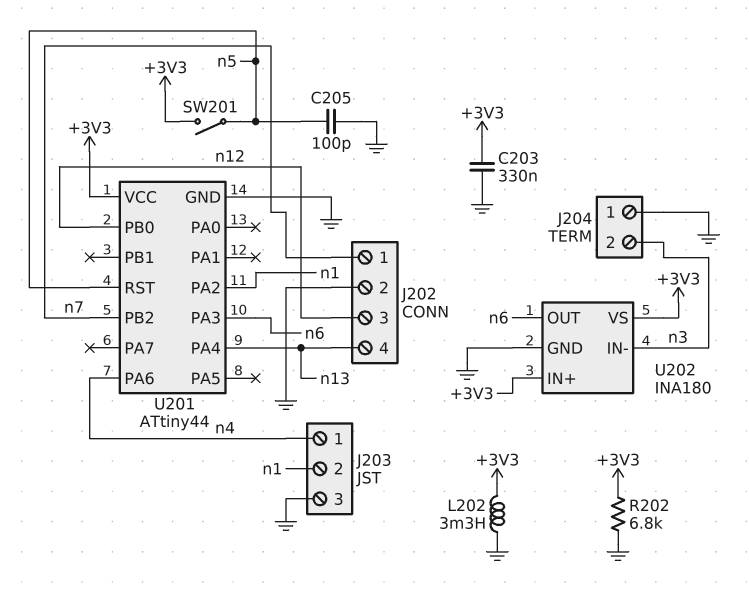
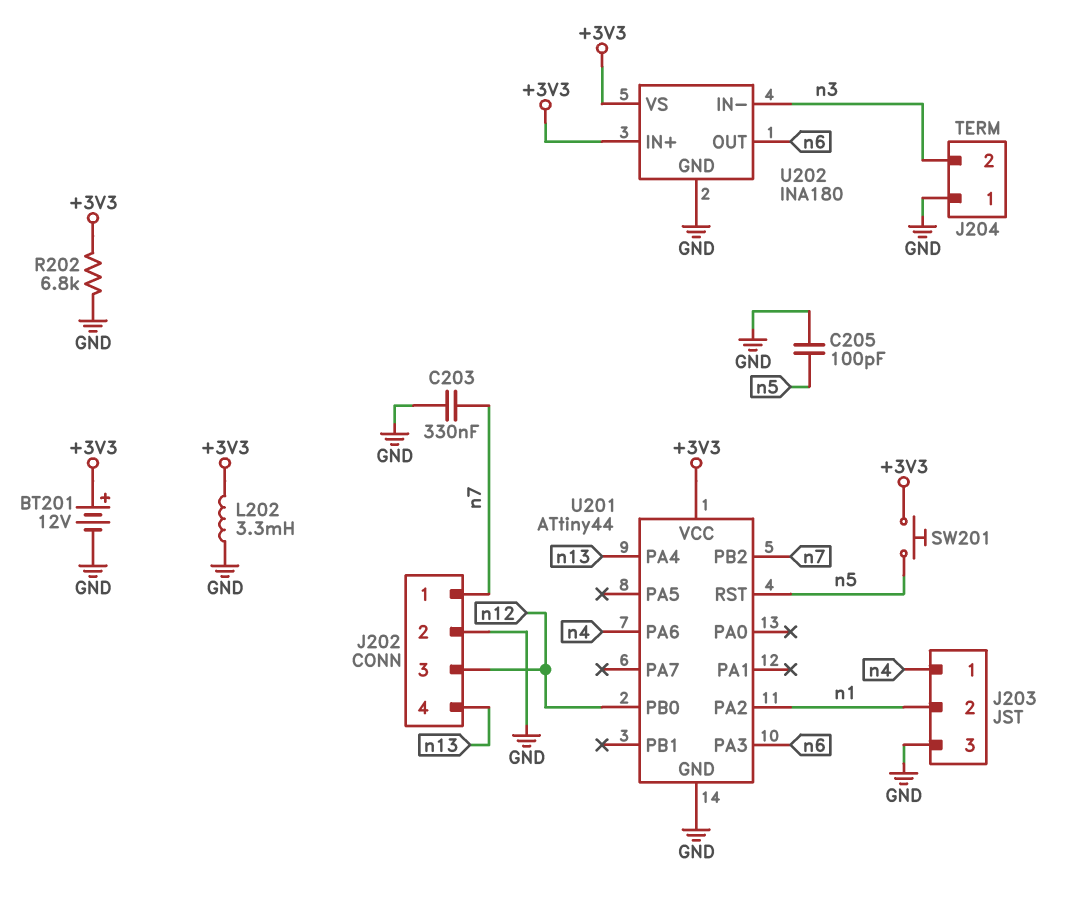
BT201: none -> 12V (plus +3V3, minus GND)
C203: 330nF (+3V3, GND) -> 330nF (GND, n7)
SW201: switch (+3V3, n5) -> button (+3V3, n5)

